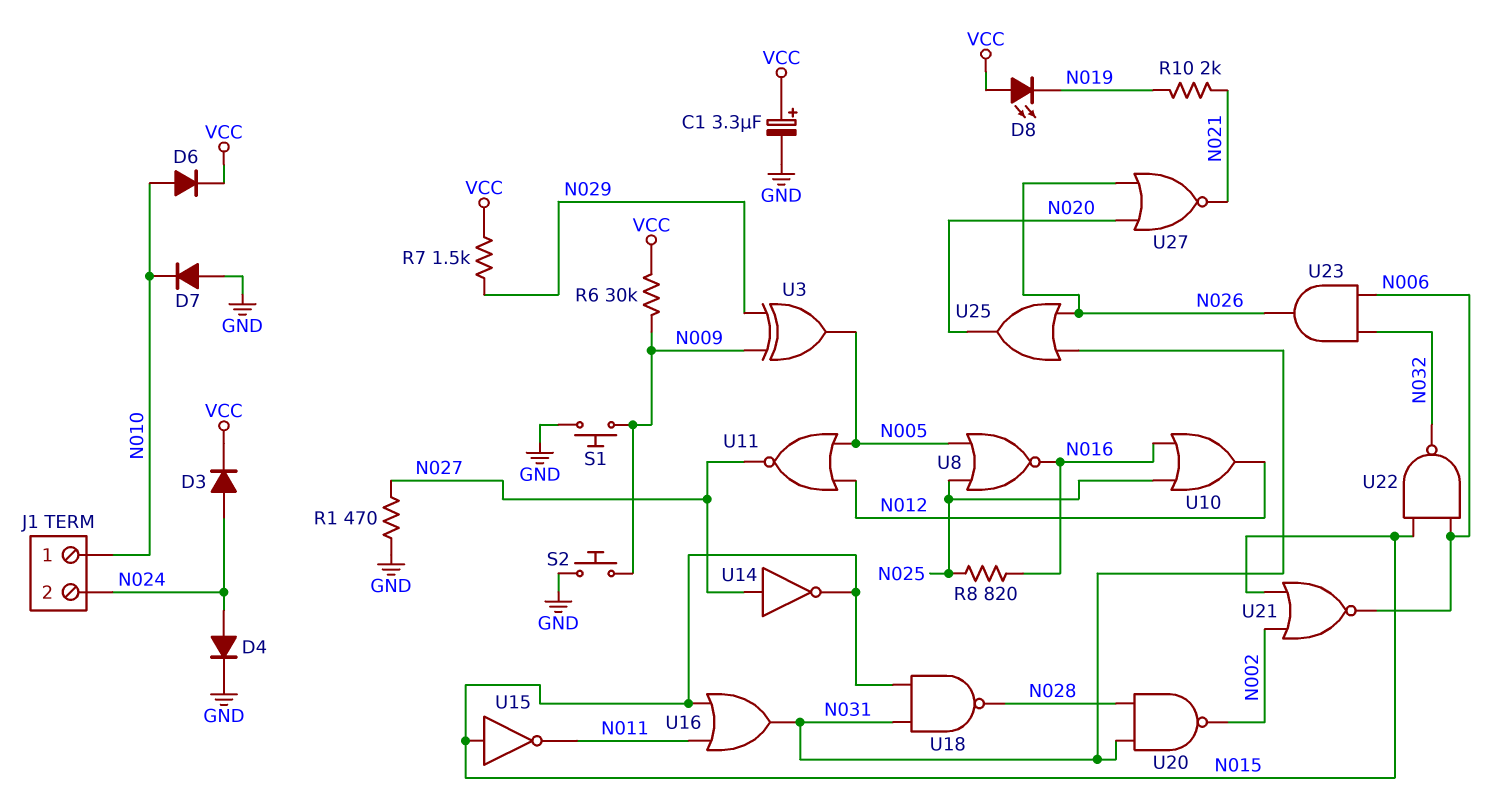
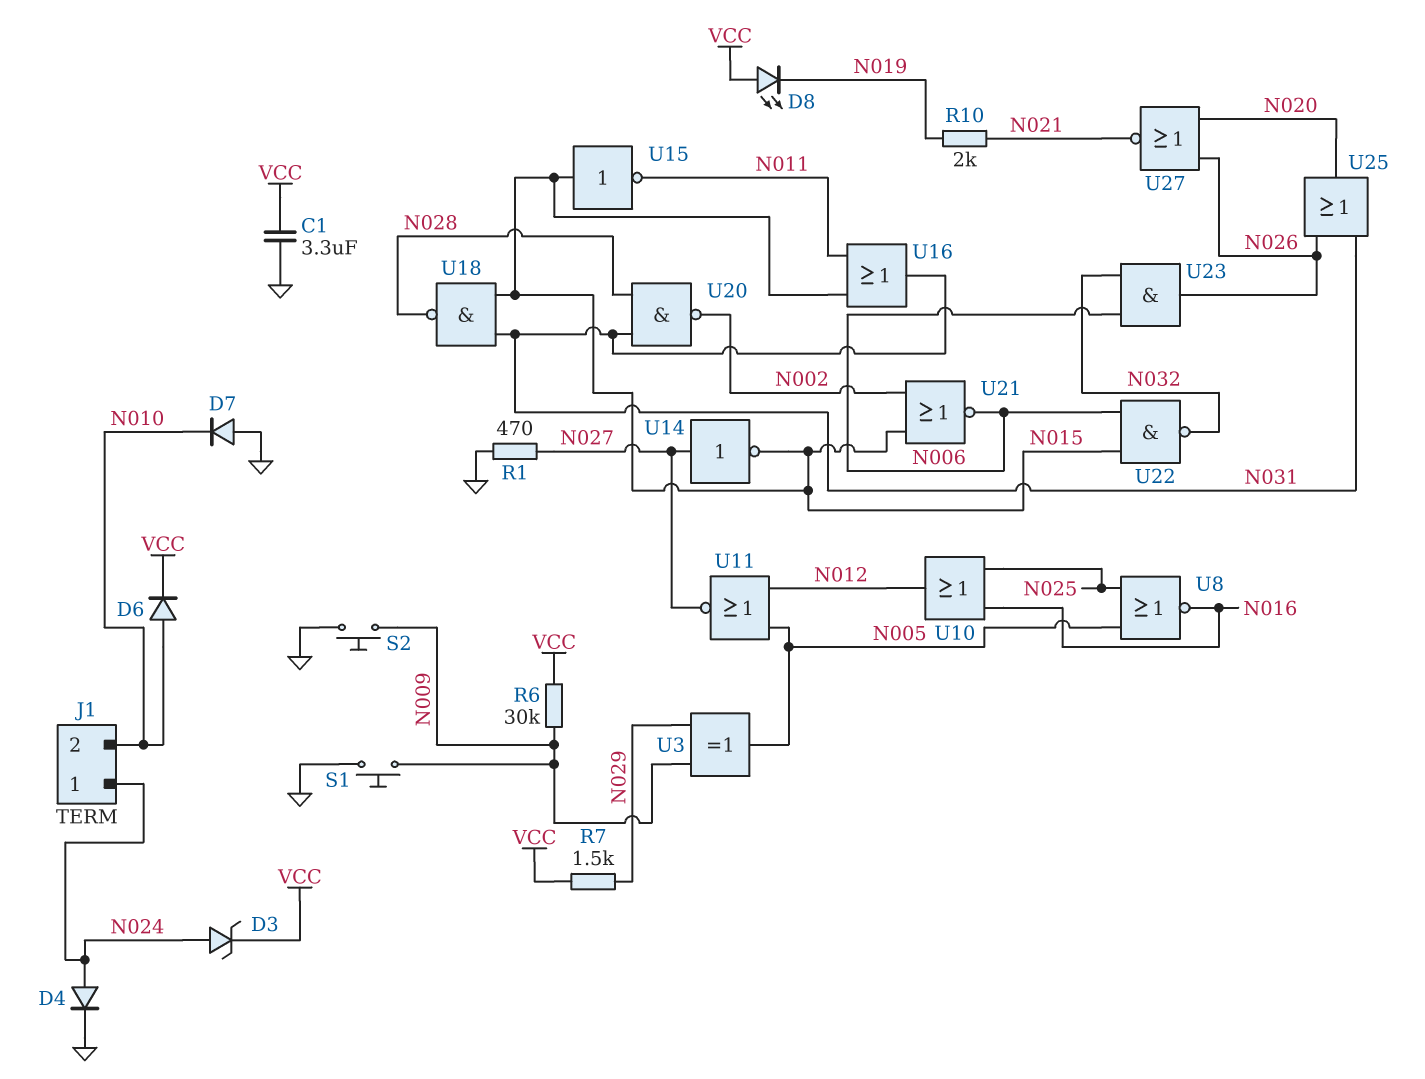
C1: 3.3uF (plus VCC, minus GND) -> 3.3uF (GND, VCC)
D3: diode (A N024, K VCC) -> zener (A N024, K VCC)
J1 pin 1: N010 -> N024
J1 pin 2: N024 -> N010
R8: 820 (N016, N025) -> none

